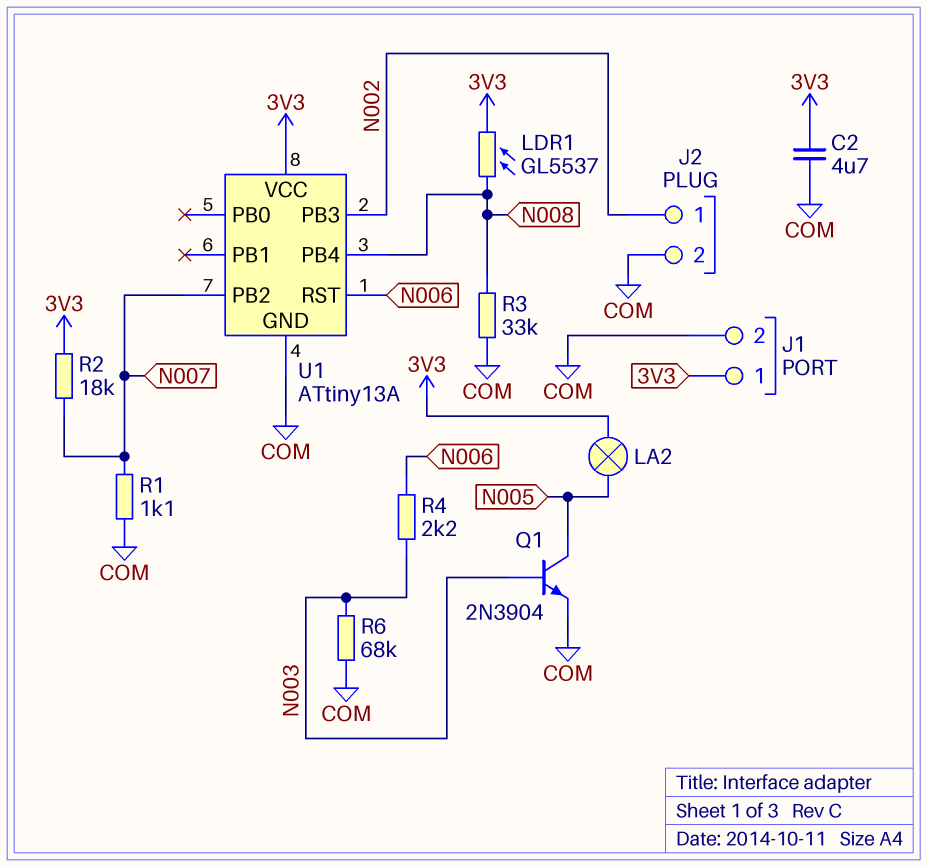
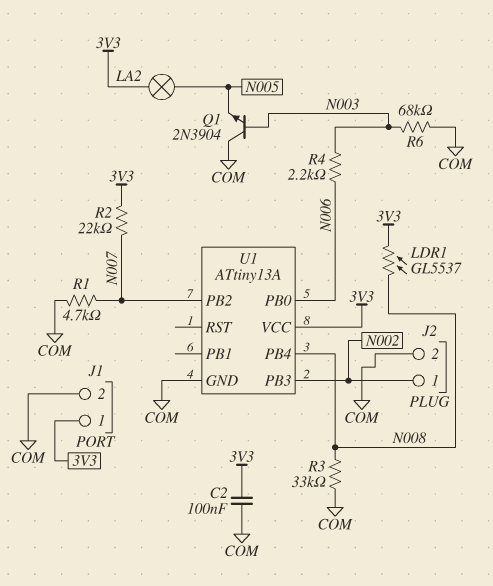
C2: 4.7uF (3V3, COM) -> 100nF (3V3, COM)
Q1: NPN 2N3904 (B N003, C N005, E COM) -> NPN 2N3904 (B N003, C COM, E N005)
R1: 1.1k (COM, N007) -> 4.7k (COM, N007)
R2: 18k (3V3, N007) -> 22k (3V3, N007)
U1 pin PB0: none -> N006
U1 pin RST: N006 -> none

